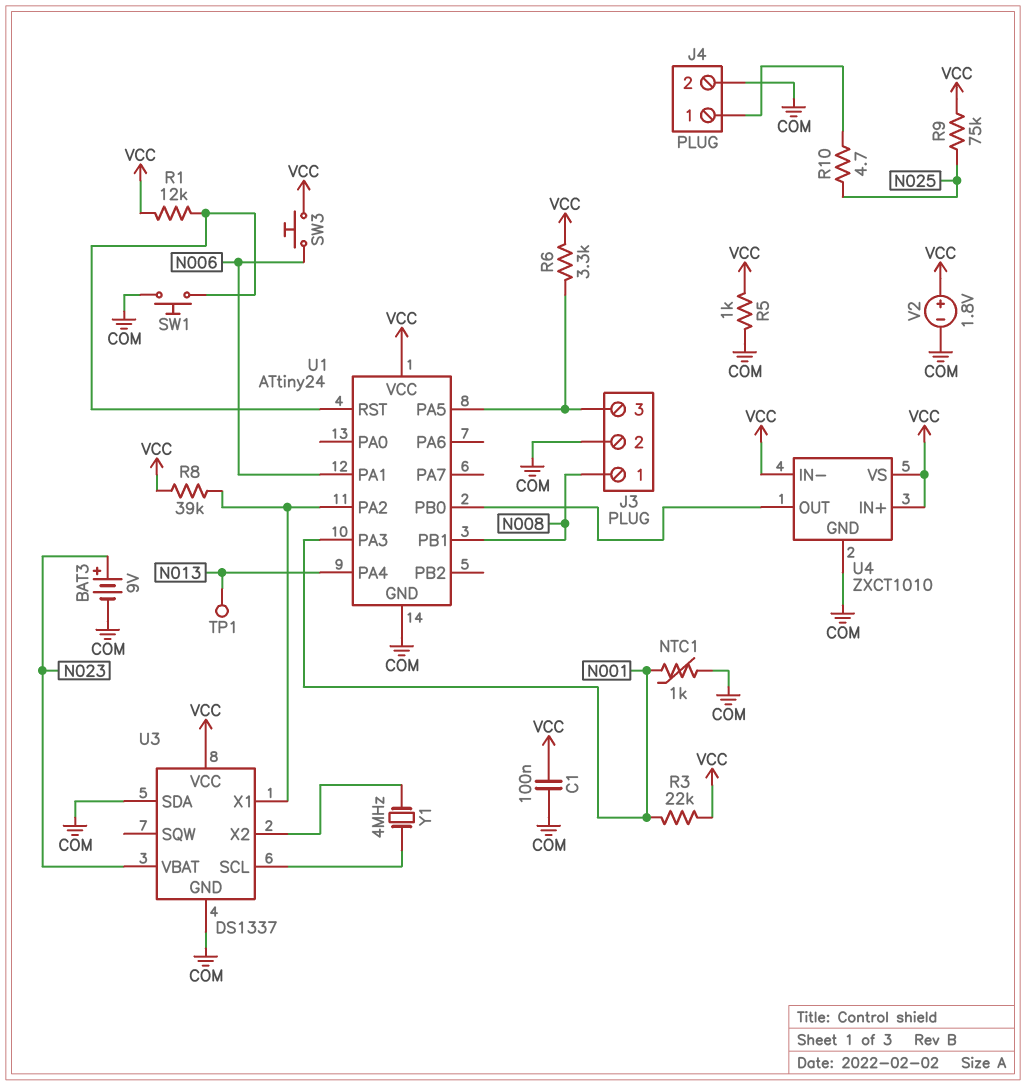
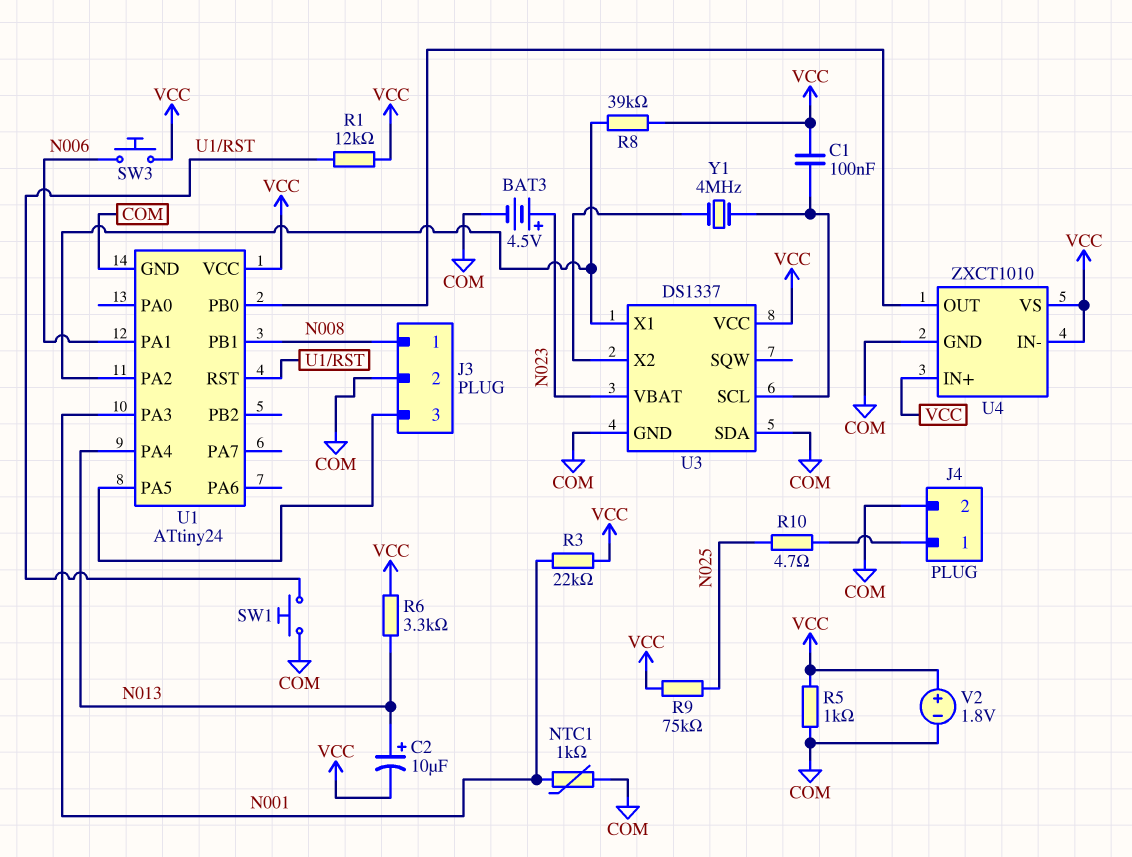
BAT3: 9V (plus N023, minus COM) -> 4.5V (plus N023, minus COM)
C1: 100nF (COM, VCC) -> 100nF (U3/SCL, VCC)
C2: none -> 10uF (plus N013, minus VCC)
R6: 3.3k (J3/3, VCC) -> 3.3k (N013, VCC)
TP1: test point (N013) -> none

